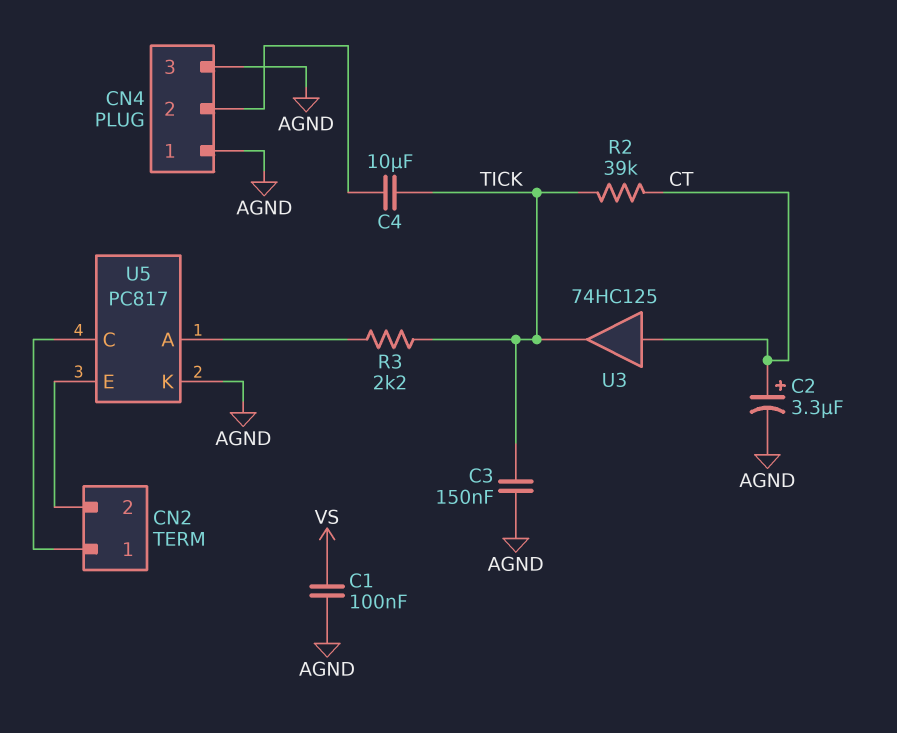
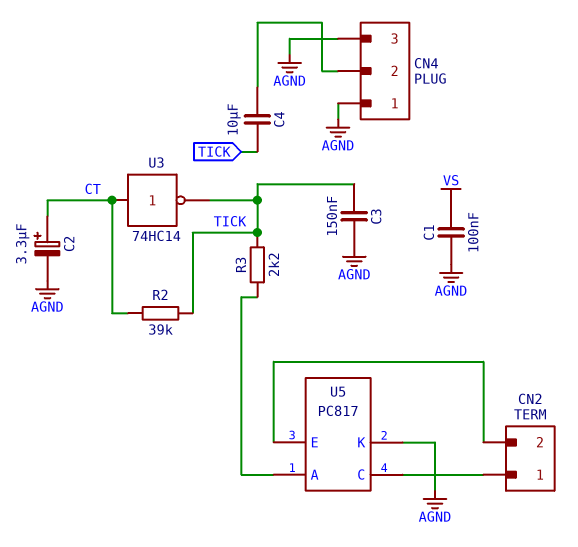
U3: buffer 74HC125 (in CT, out TICK) -> NOT 74HC14 (in CT, out TICK)

